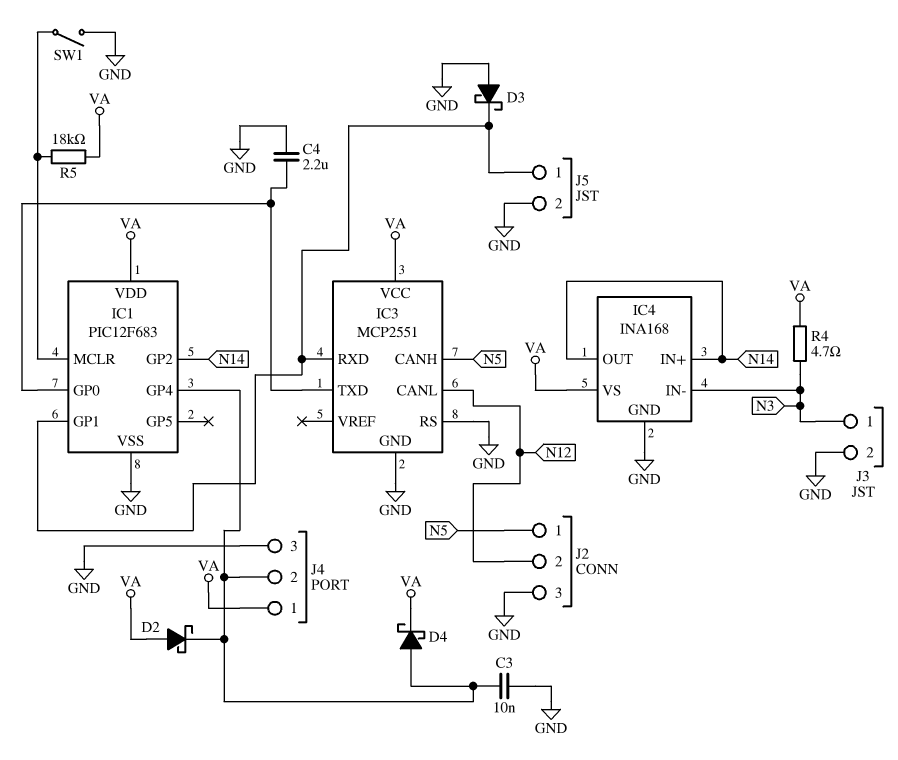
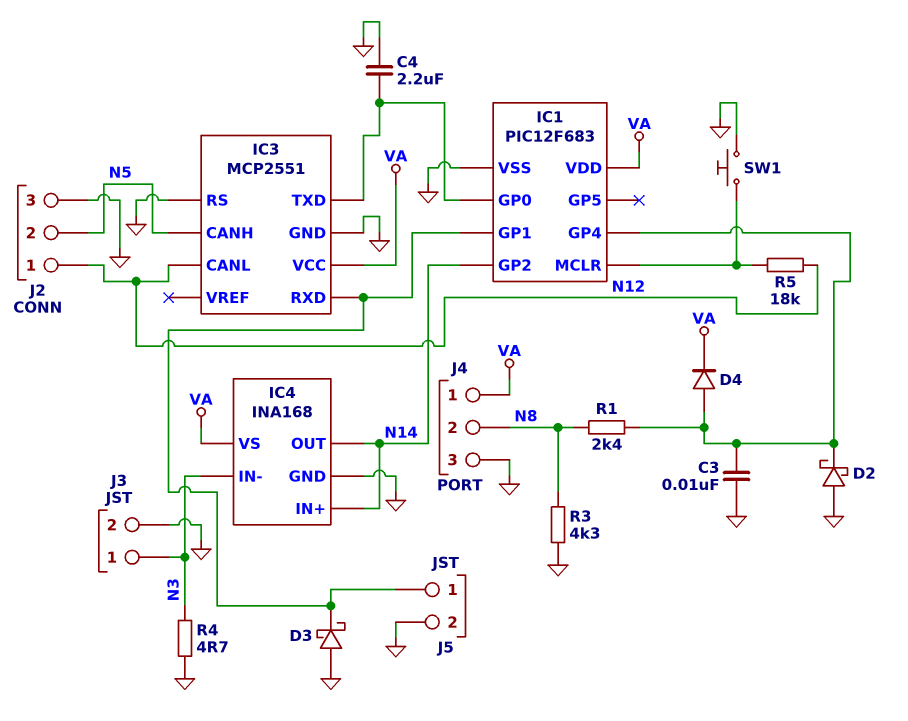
D2: schottky (A VA, K IC1/GP4) -> schottky (A GND, K IC1/GP4)
D4: schottky (A IC1/GP4, K VA) -> diode (A IC1/GP4, K VA)
J2 pin 1: N5 -> N12
J2 pin 2: N12 -> N5
J4 pin 2: IC1/GP4 -> N8
R1: none -> 2.4k (IC1/GP4, N8)
R3: none -> 4.3k (GND, N8)
R4: 4.7 (N3, VA) -> 4.7 (GND, N3)
R5: 18k (IC1/MCLR, VA) -> 18k (IC1/MCLR, N12)
SW1: switch (GND, IC1/MCLR) -> button (GND, IC1/MCLR)

